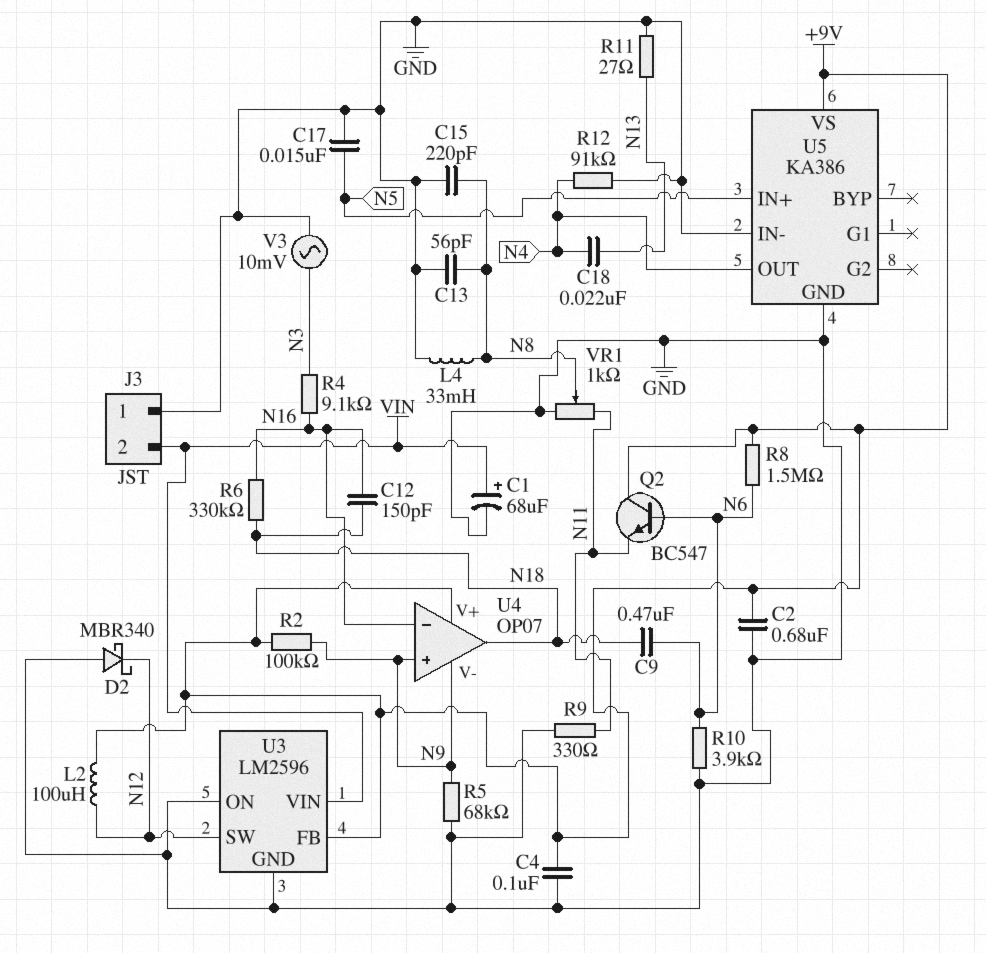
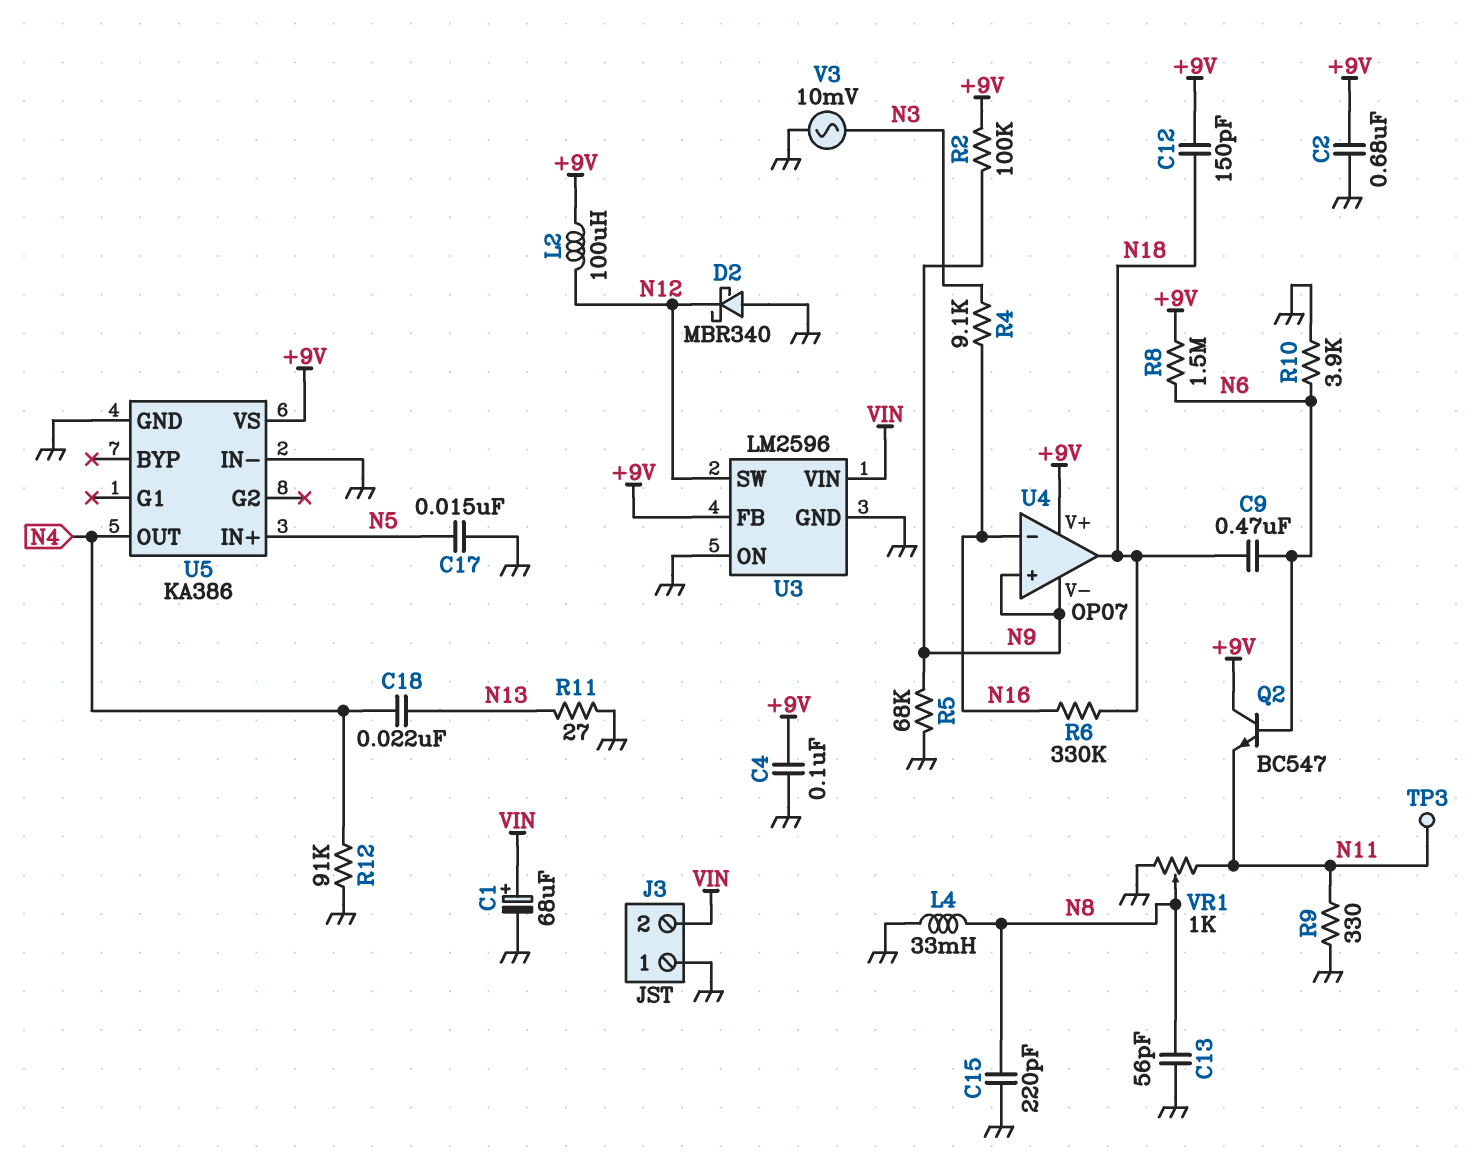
C12: 150pF (N16, N18) -> 150pF (+9V, N18)
TP3: none -> test point (N11)

